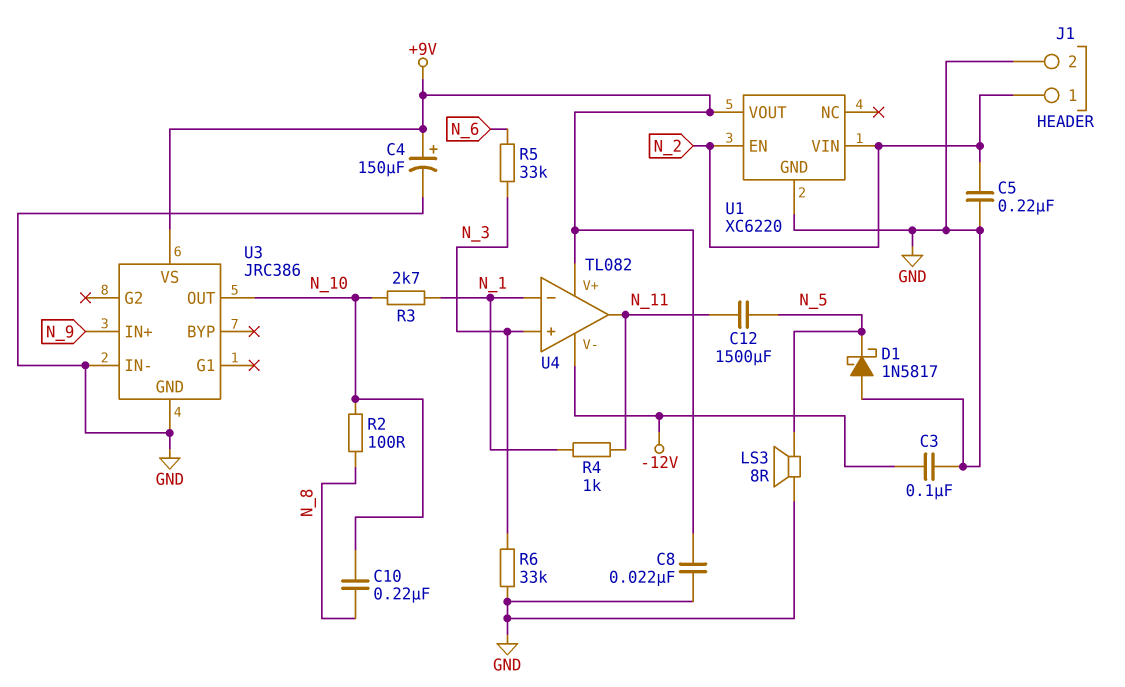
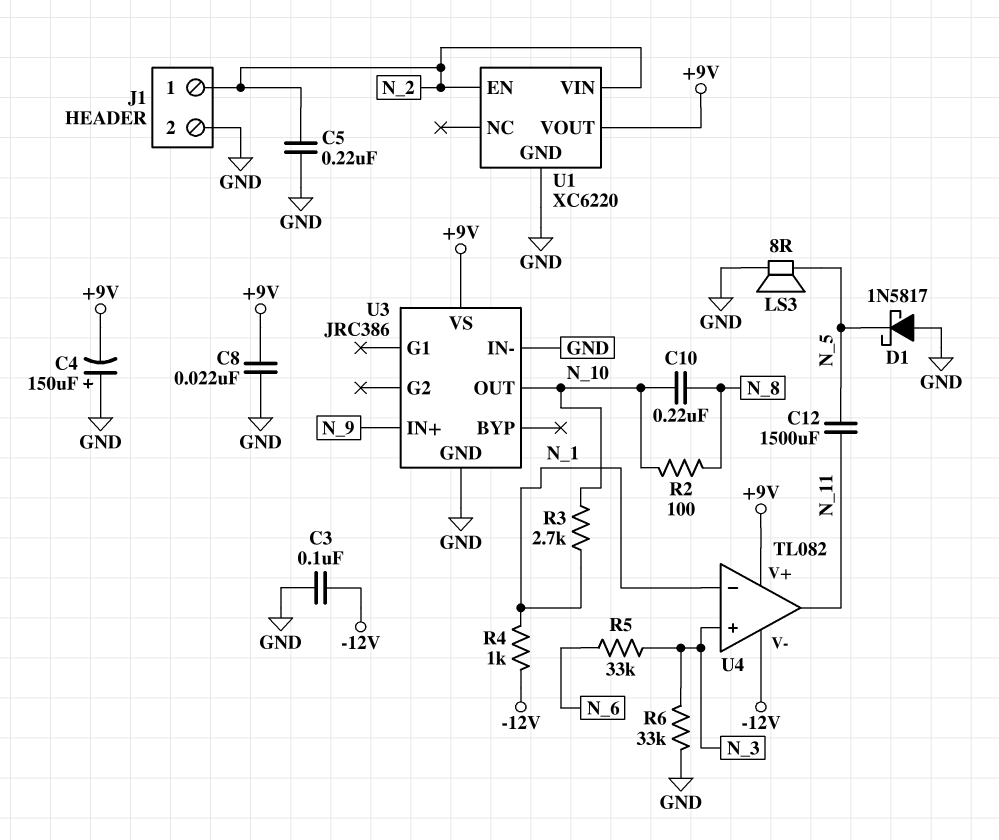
C4: 150uF (plus +9V, minus GND) -> 150uF (plus GND, minus +9V)
R4: 1k (N_1, N_11) -> 1k (-12V, N_1)

